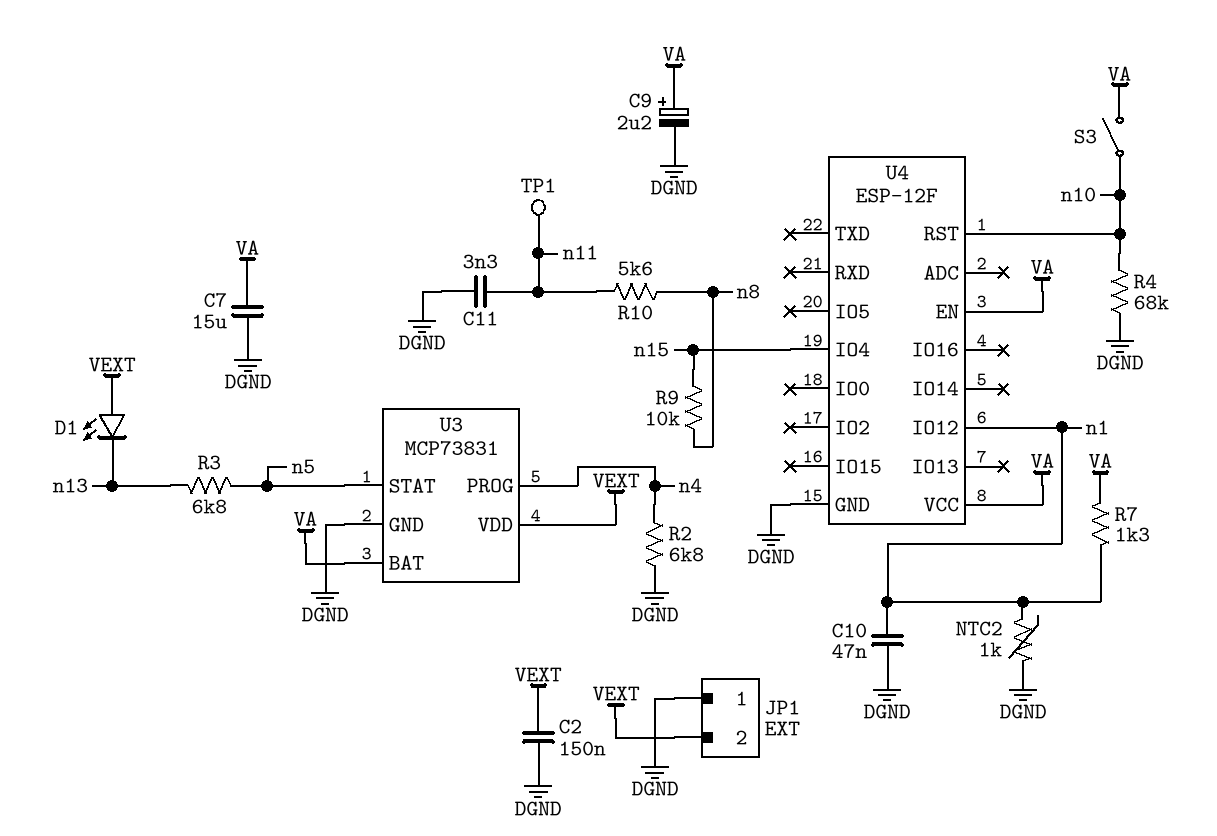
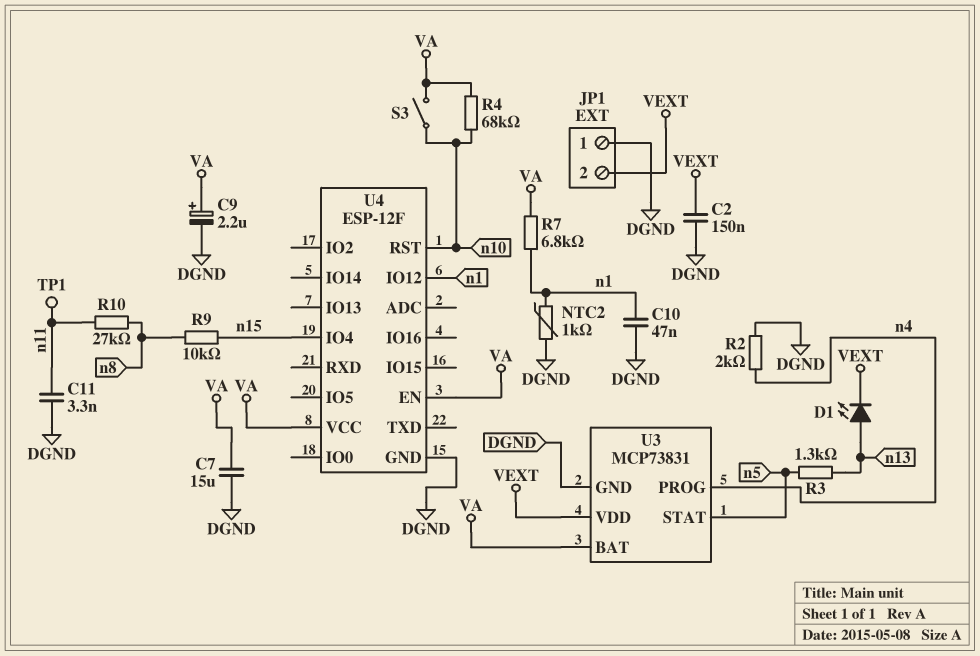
D1: LED (A VEXT, K n13) -> LED (A n13, K VEXT)
R2: 6.8k (DGND, n4) -> 2k (DGND, n4)
R3: 6.8k (n5, n13) -> 1.3k (n5, n13)
R4: 68k (DGND, n10) -> 68k (VA, n10)
R7: 1.3k (VA, n1) -> 6.8k (VA, n1)
R10: 5.6k (n8, n11) -> 27k (n8, n11)

